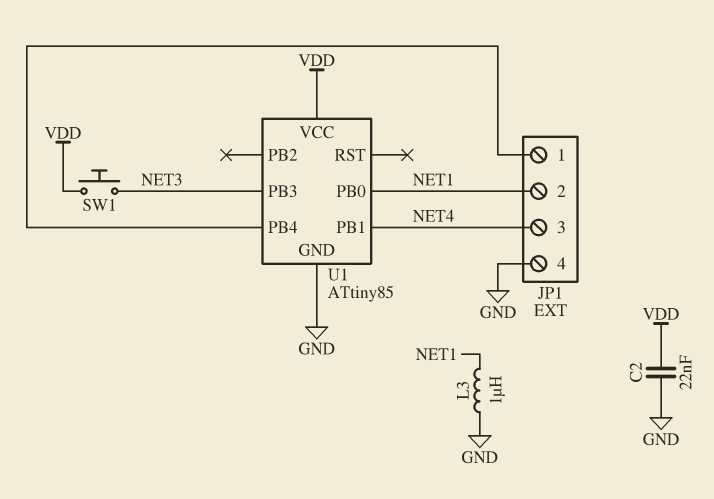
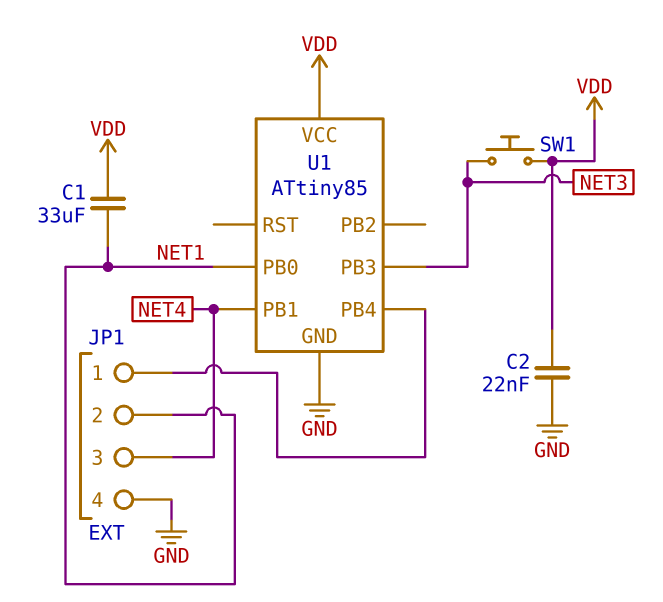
C1: none -> 33uF (NET1, VDD)
L3: 1uH (GND, NET1) -> none

